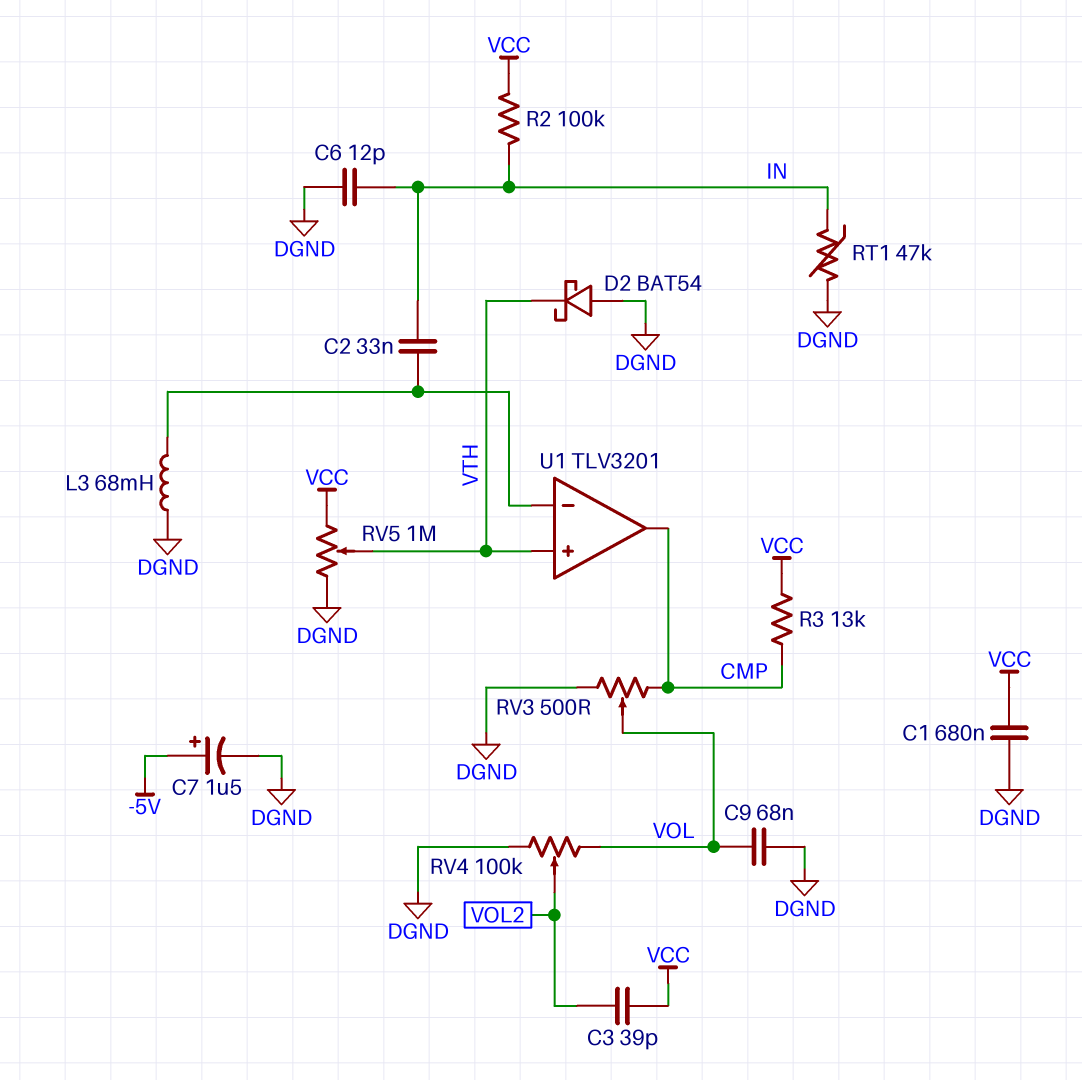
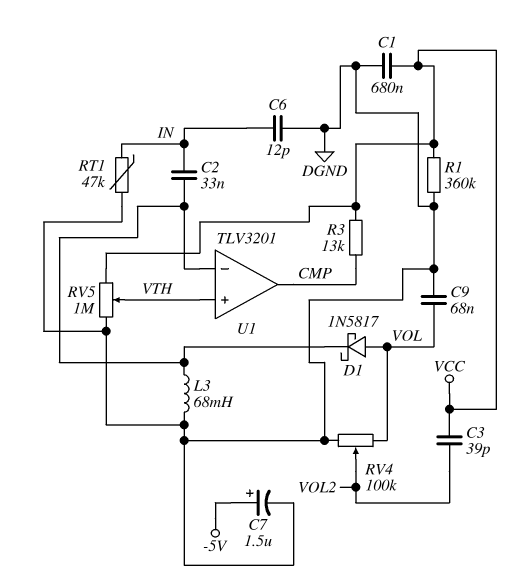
D1: none -> schottky 1N5817 (A VOL, K U1/in-)
D2: schottky BAT54 (A DGND, K VTH) -> none
R1: none -> 360k (DGND, VCC)
R2: 100k (IN, VCC) -> none
RV3: 500 (CMP, DGND, wiper VOL) -> none

